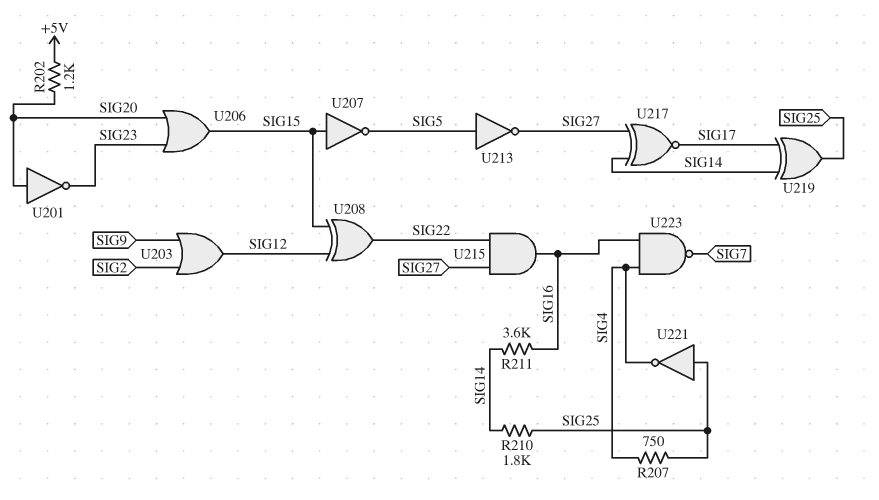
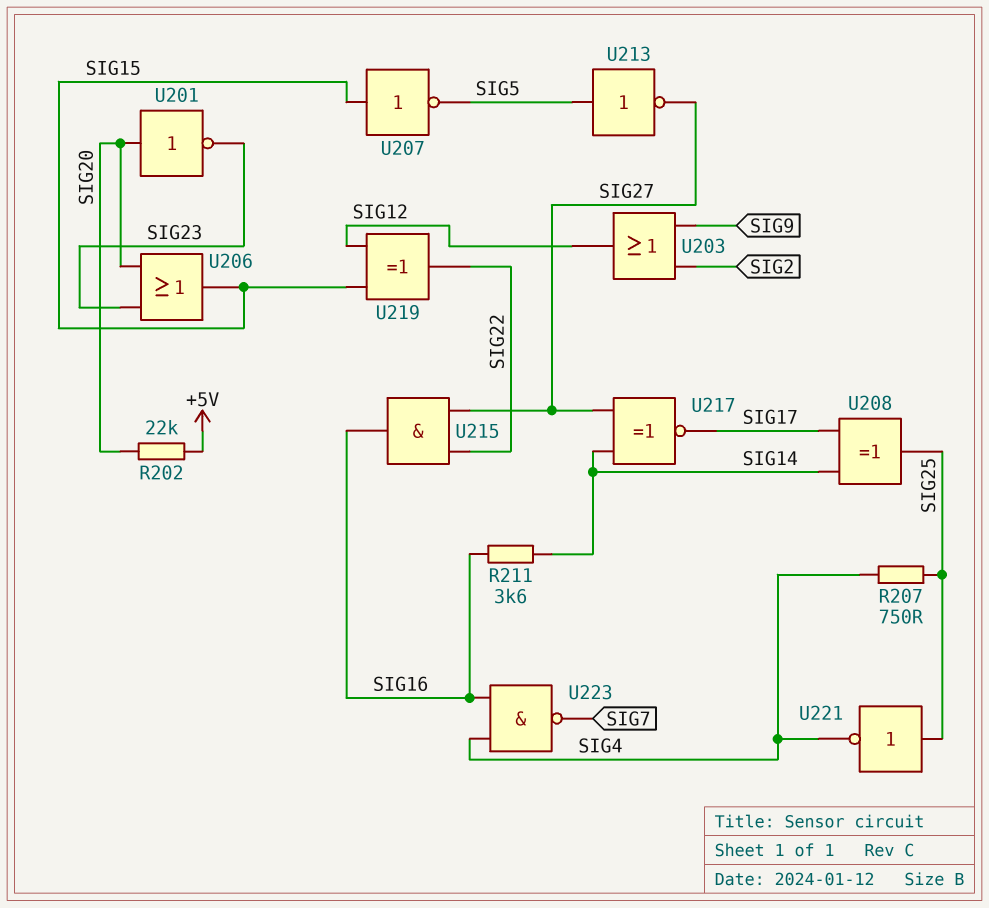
R202: 1.2k (+5V, SIG20) -> 22k (+5V, SIG20)
R210: 1.8k (SIG14, SIG25) -> none
U208: XOR (in SIG12, in SIG15, out SIG22) -> XOR (in SIG14, in SIG17, out SIG25)
U219: XOR (in SIG14, in SIG17, out SIG25) -> XOR (in SIG12, in SIG15, out SIG22)

